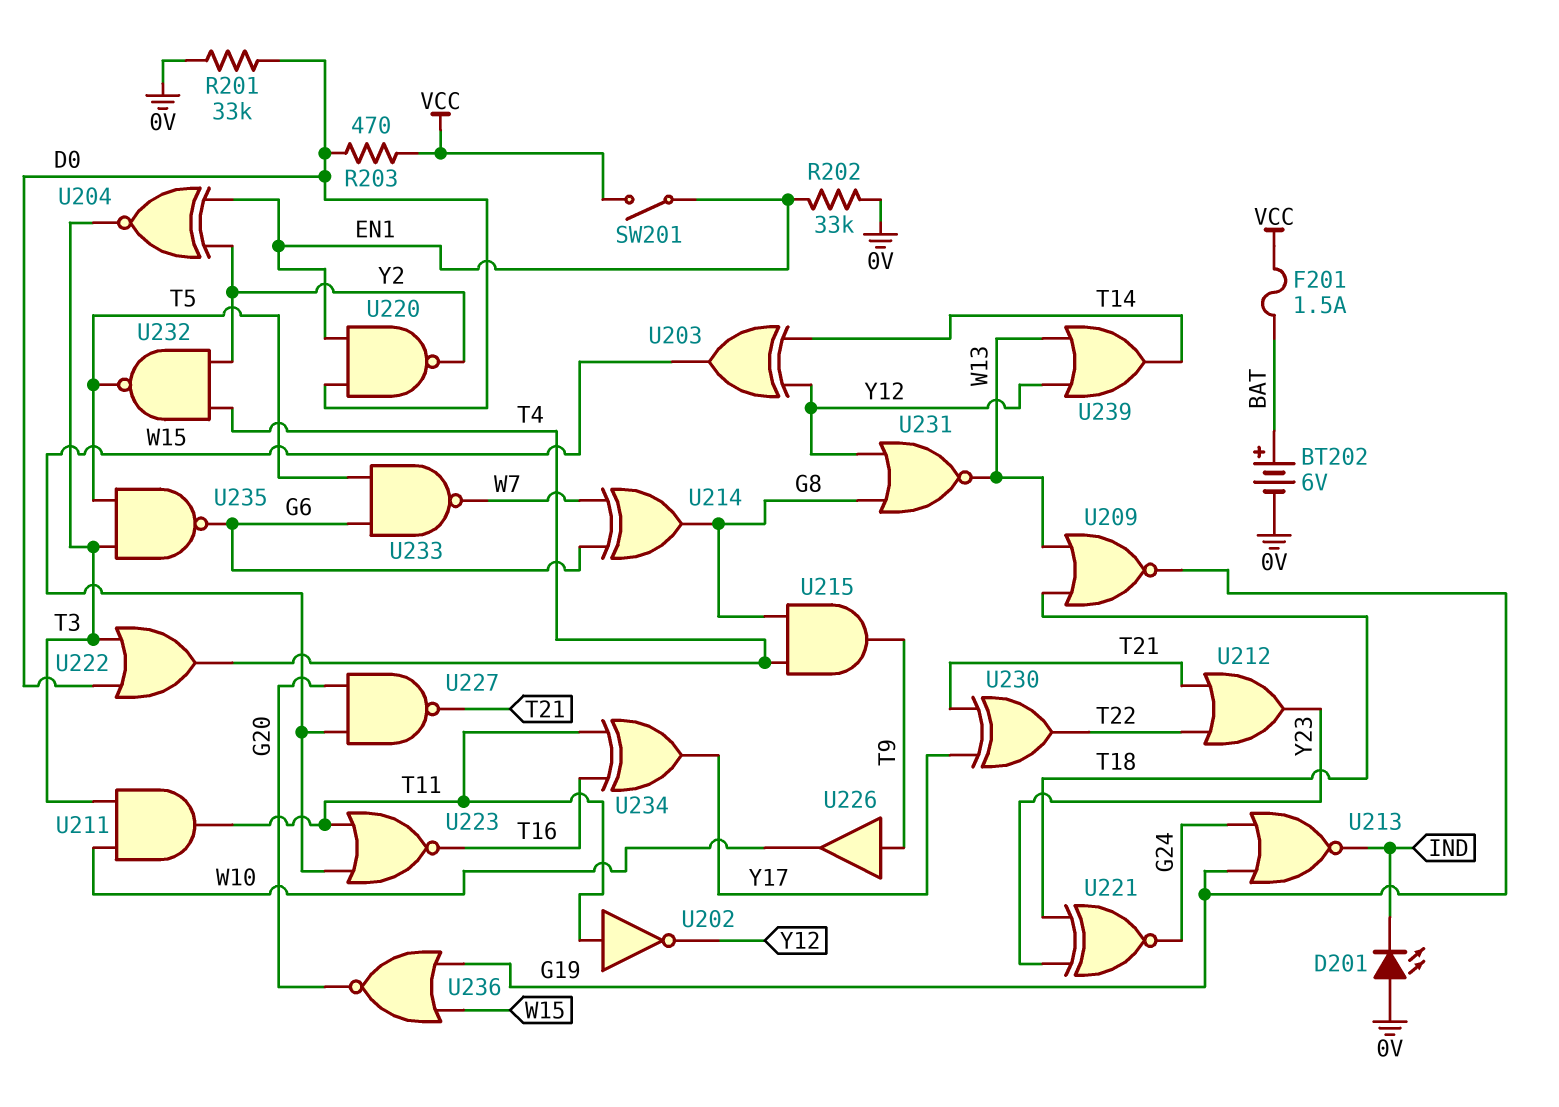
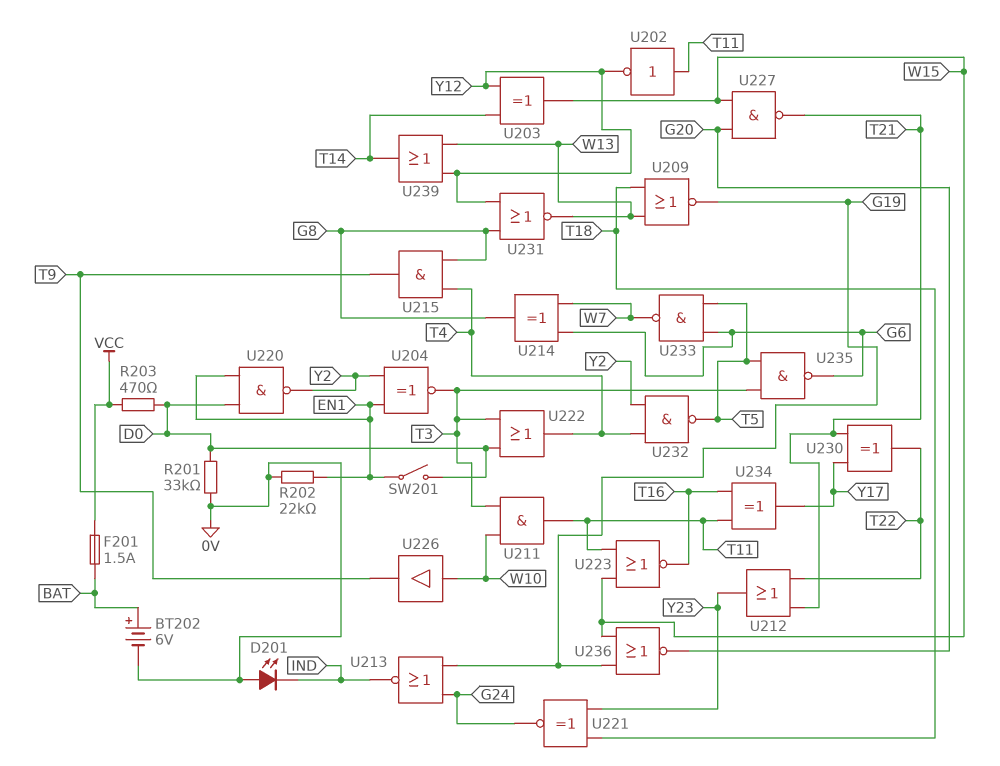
R202: 33k (0V, EN1) -> 22k (0V, EN1)
SW201: switch (EN1, VCC) -> switch (D0, EN1)
U226: buffer (in T9, out W10) -> buffer (in W10, out T9)

